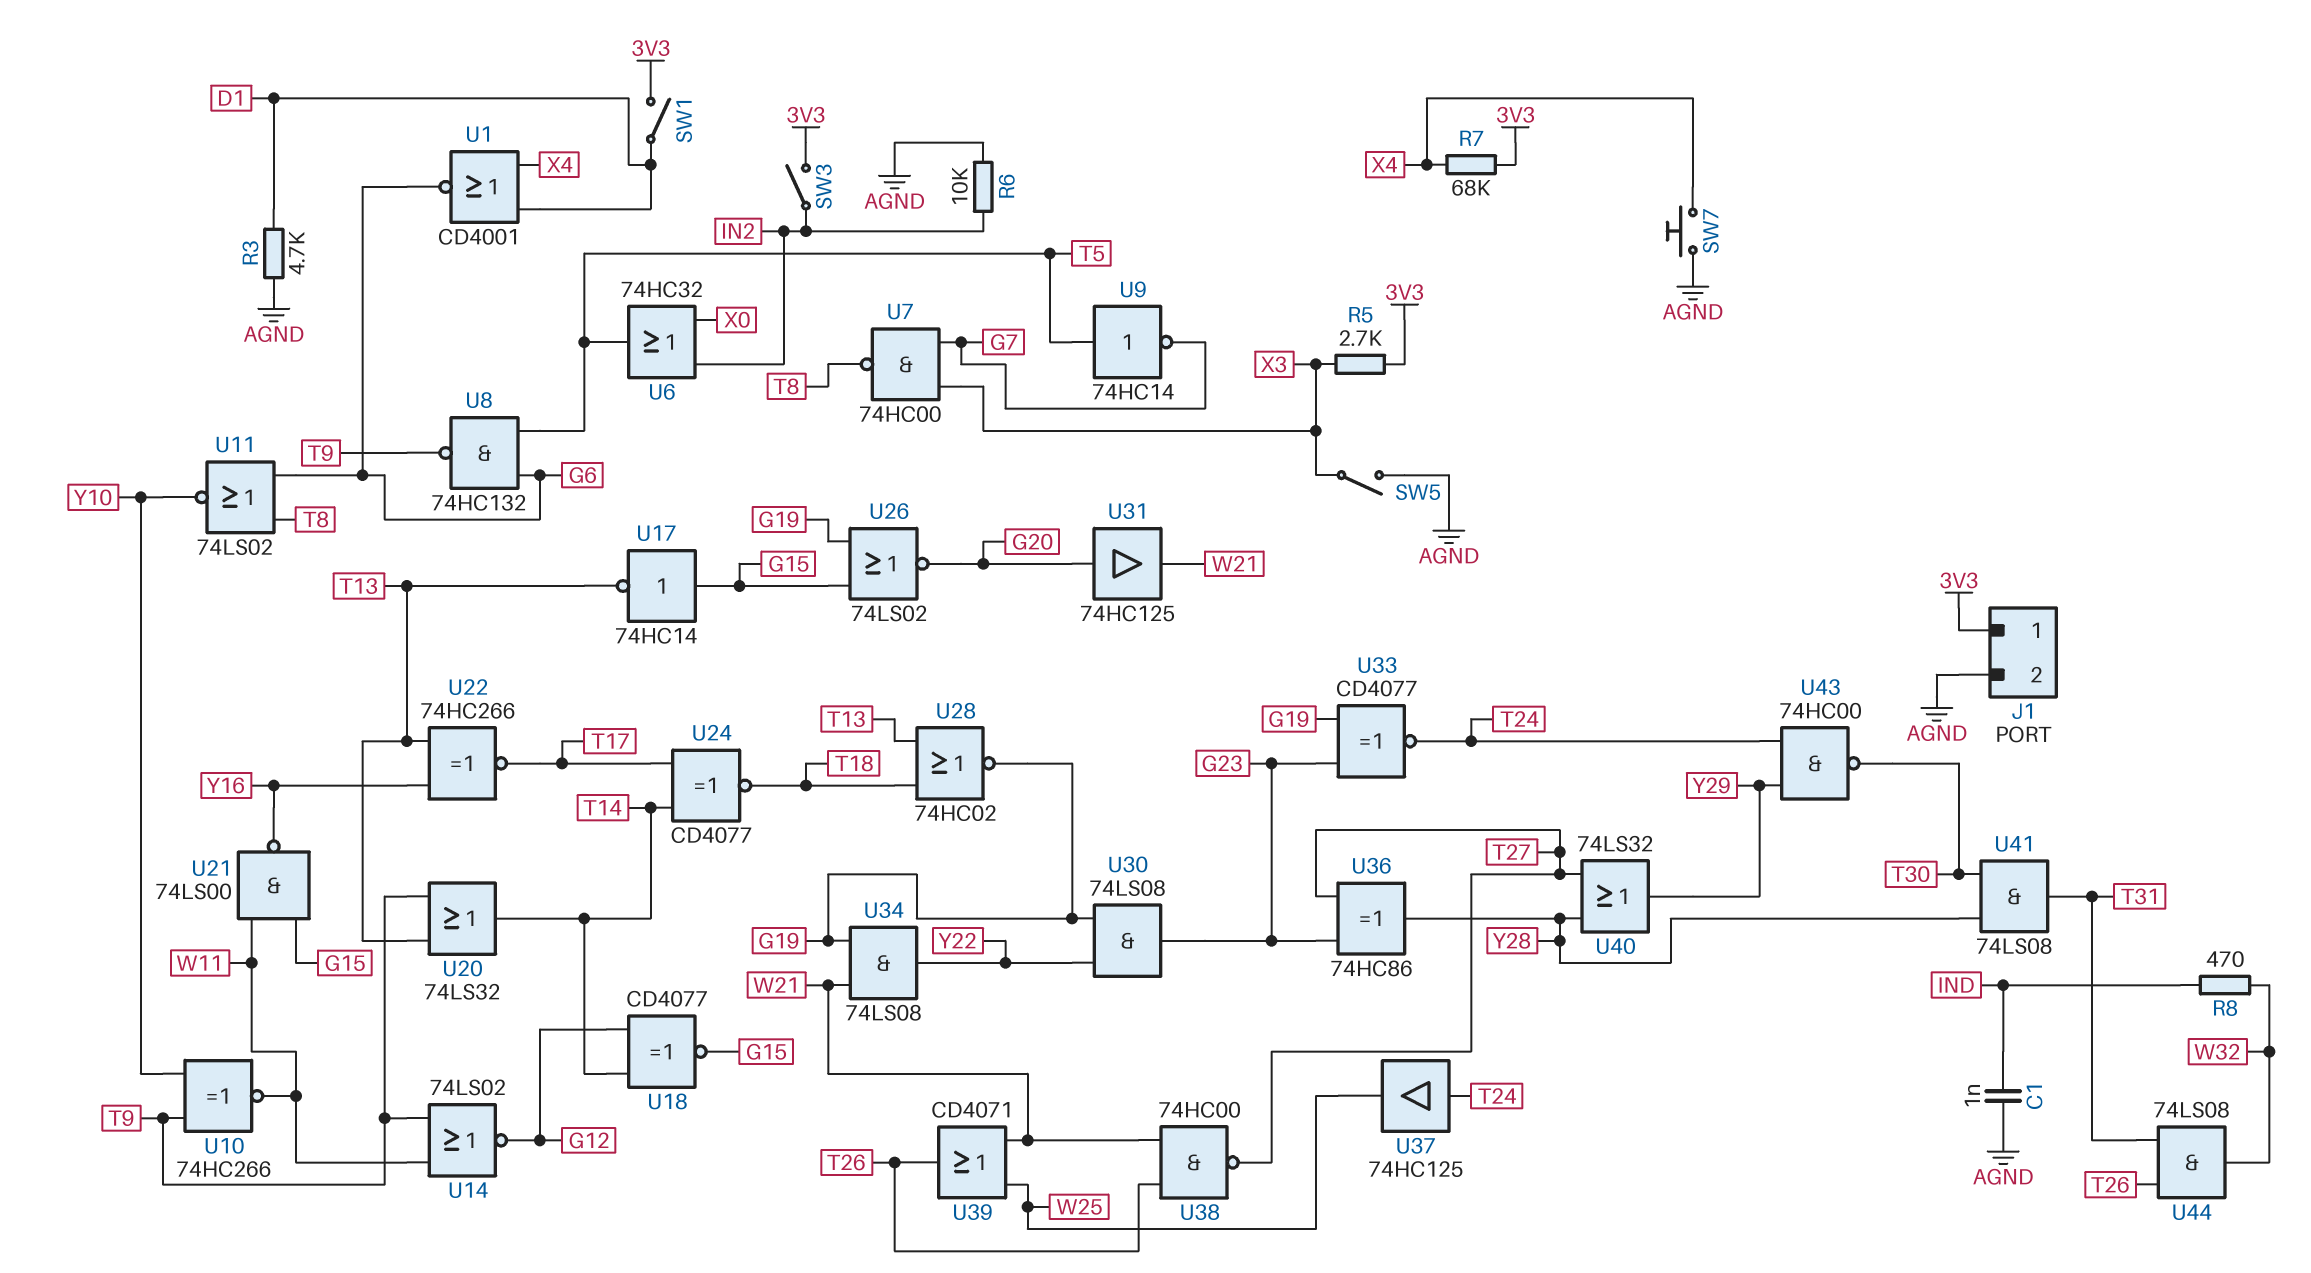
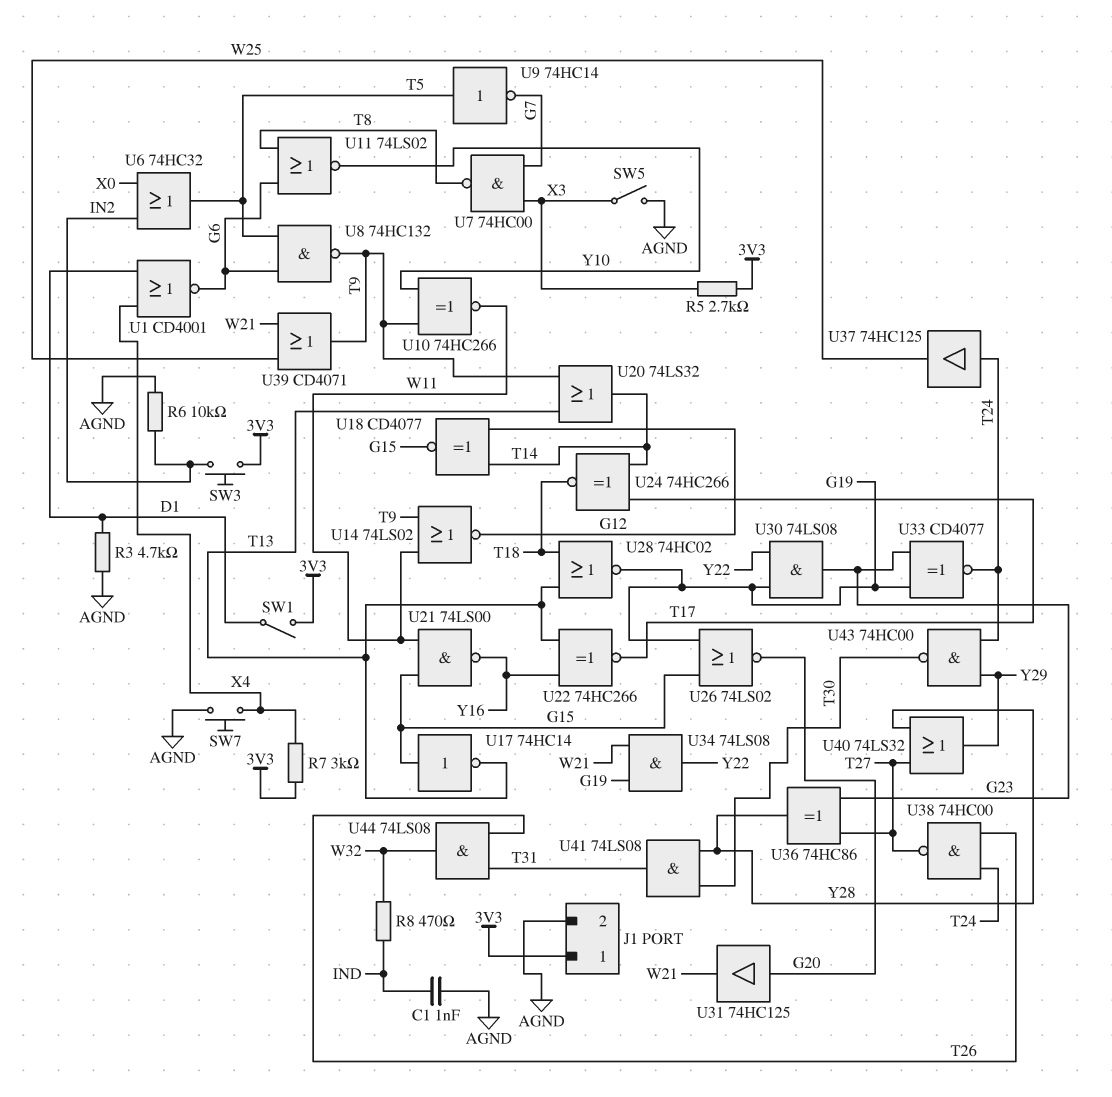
R7: 68k (3V3, X4) -> 3k (3V3, X4)
SW3: switch (3V3, IN2) -> button (3V3, IN2)
U24: XNOR CD4077 (in T14, in T17, out T18) -> XNOR 74HC266 (in T14, in T17, out T18)
U38: NAND 74HC00 (in T26, in W21, out T27) -> NAND 74HC00 (in T24, in T26, out T27)
U39: OR CD4071 (in W21, in W25, out T26) -> OR CD4071 (in W21, in W25, out T9)

